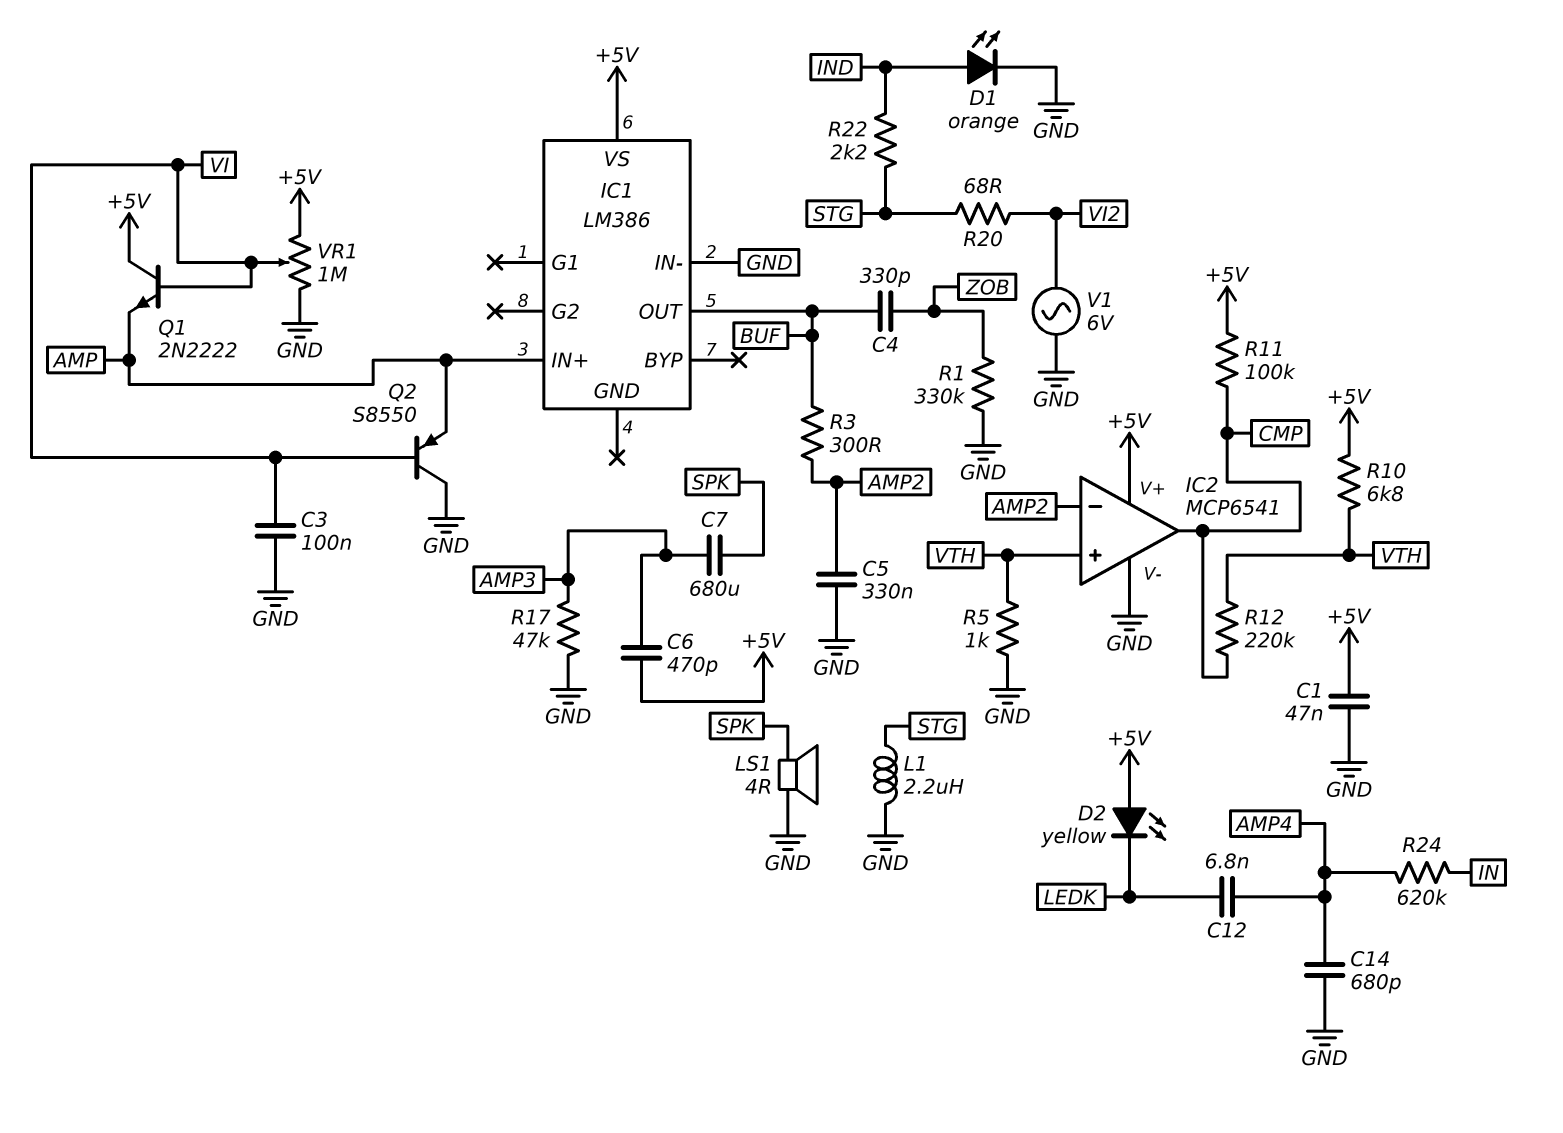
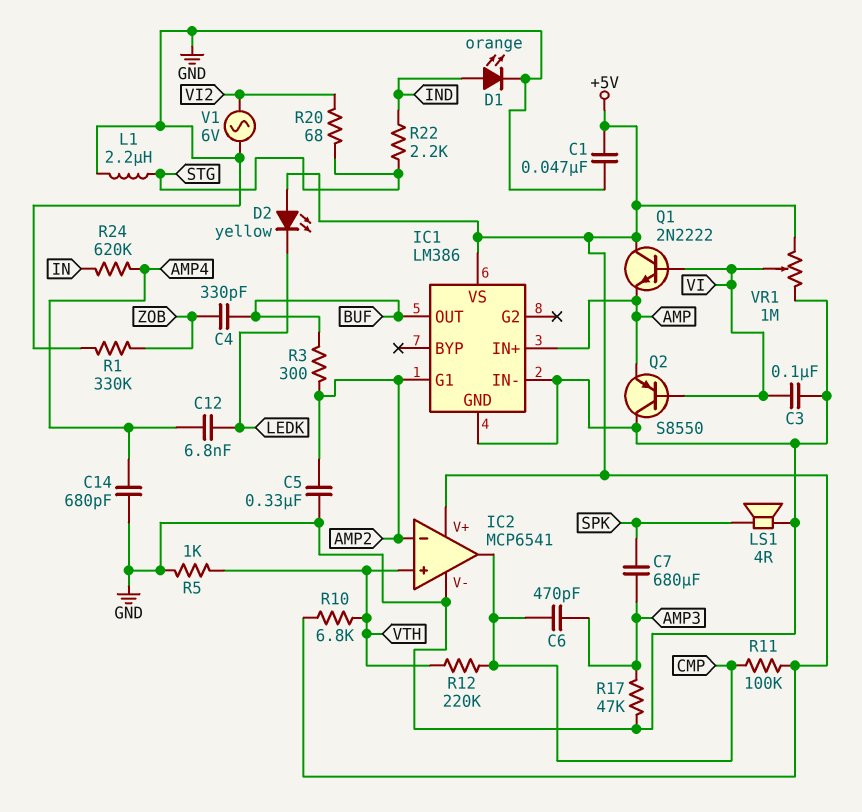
C6: 470pF (+5V, AMP3) -> 470pF (AMP3, CMP)
IC1 pin G1: none -> AMP2
IC1 pin GND: none -> GND

